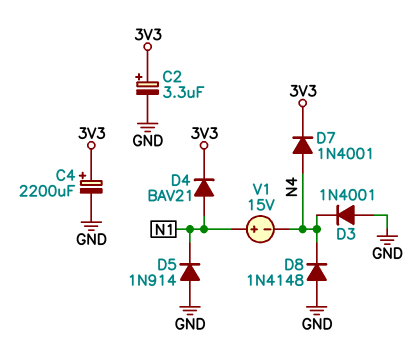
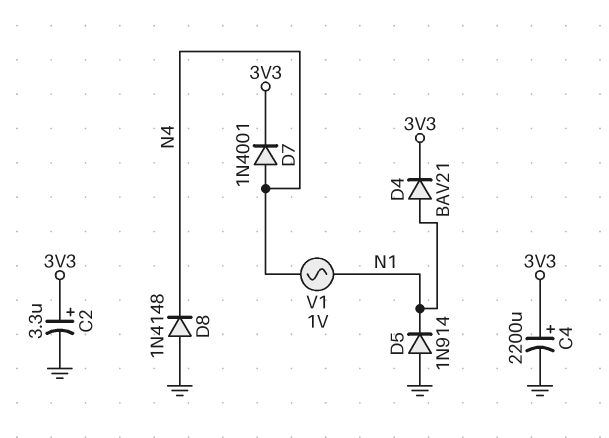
D3: diode 1N4001 (A GND, K N4) -> none
V1: 15V (plus N1, minus N4) -> AC 1V (N1, N4)

